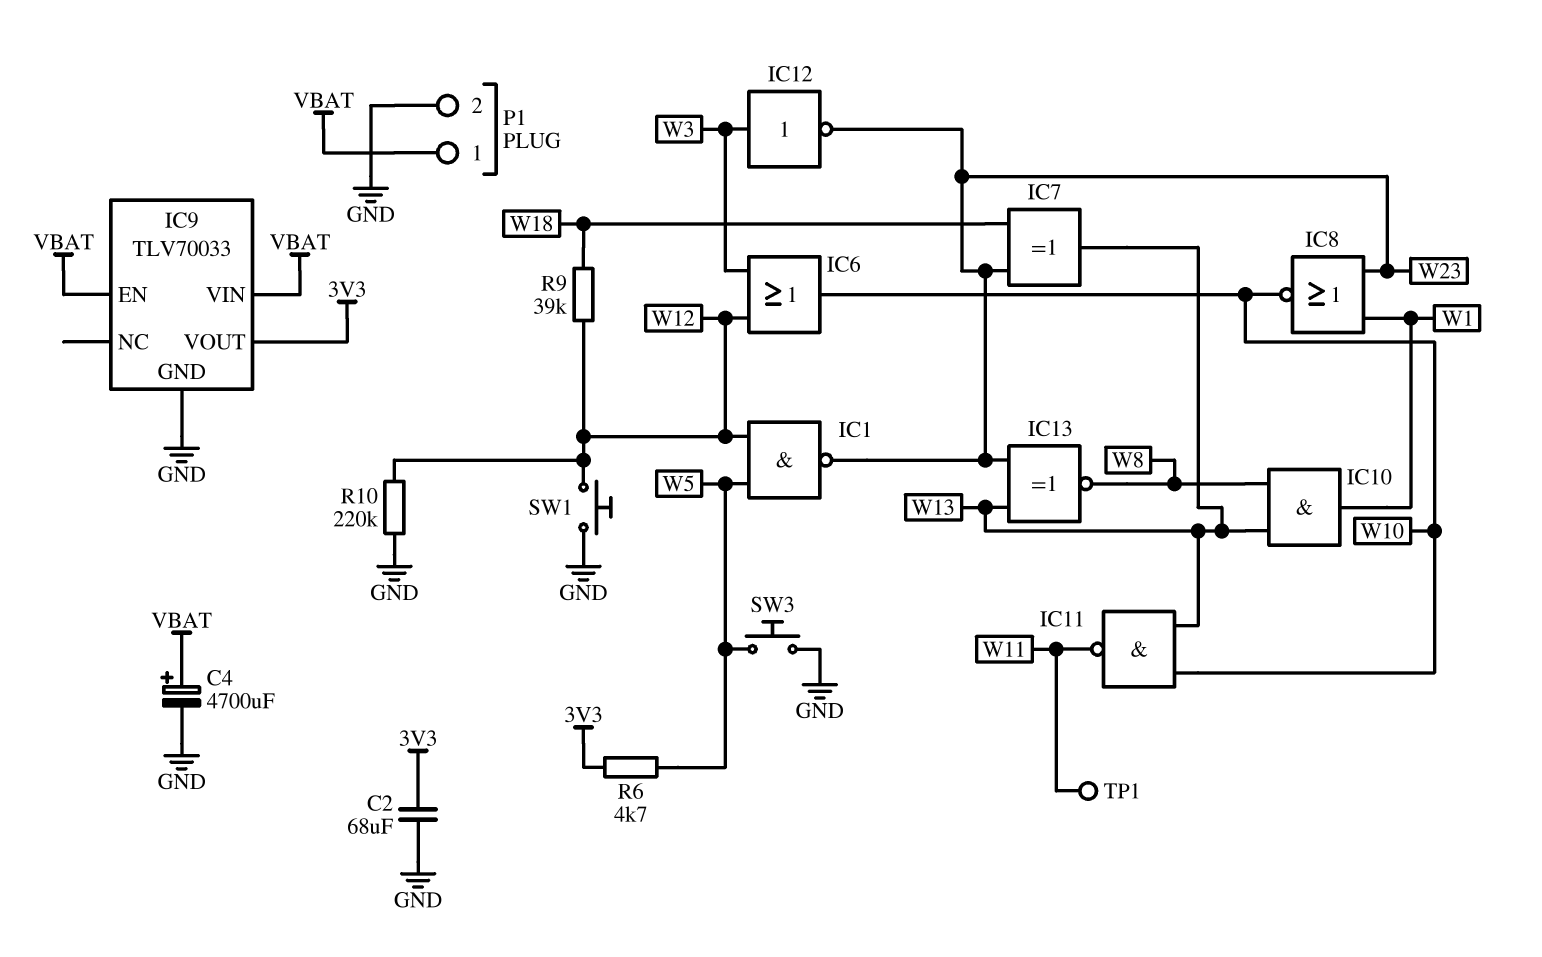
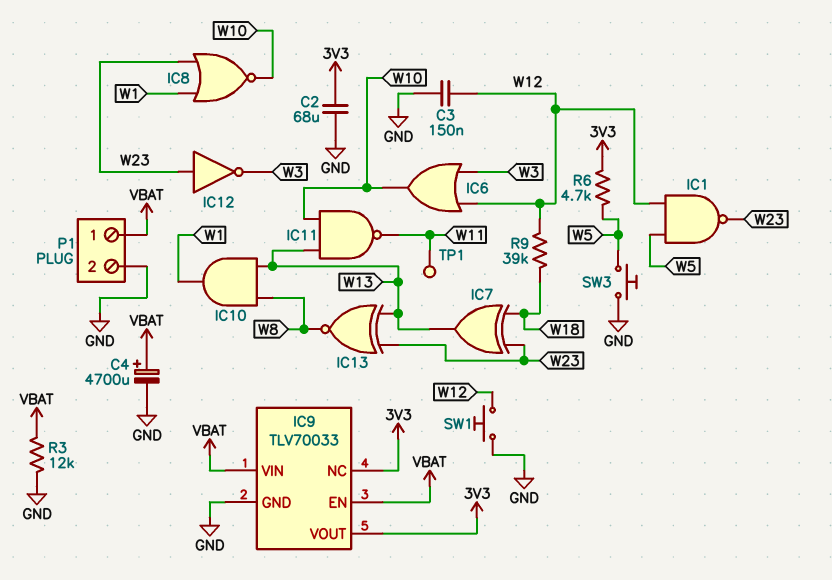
C3: none -> 150nF (GND, W12)
IC9 pin NC: none -> 3V3
IC12: NOT (in W3, out W23) -> NOT (in W23, out W3)
R3: none -> 12k (GND, VBAT)
R10: 220k (GND, W12) -> none

